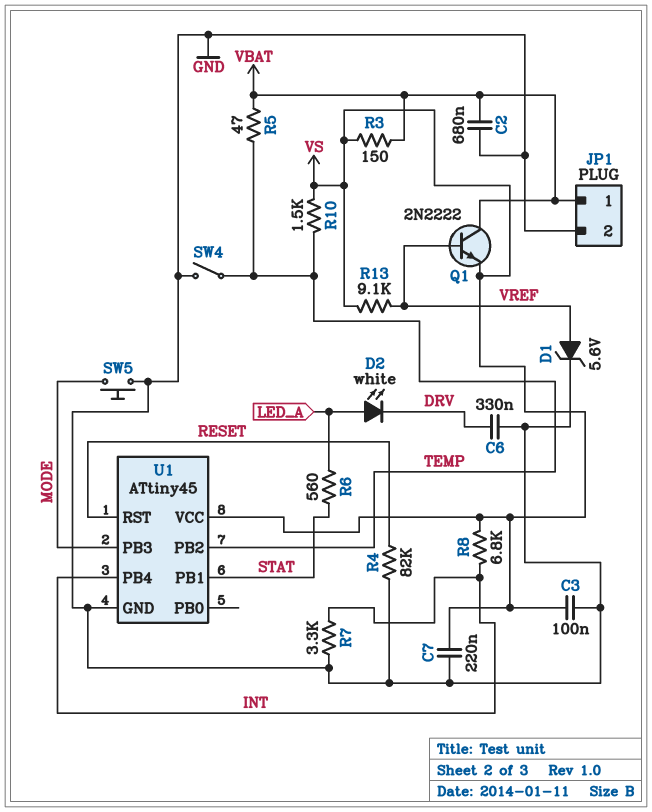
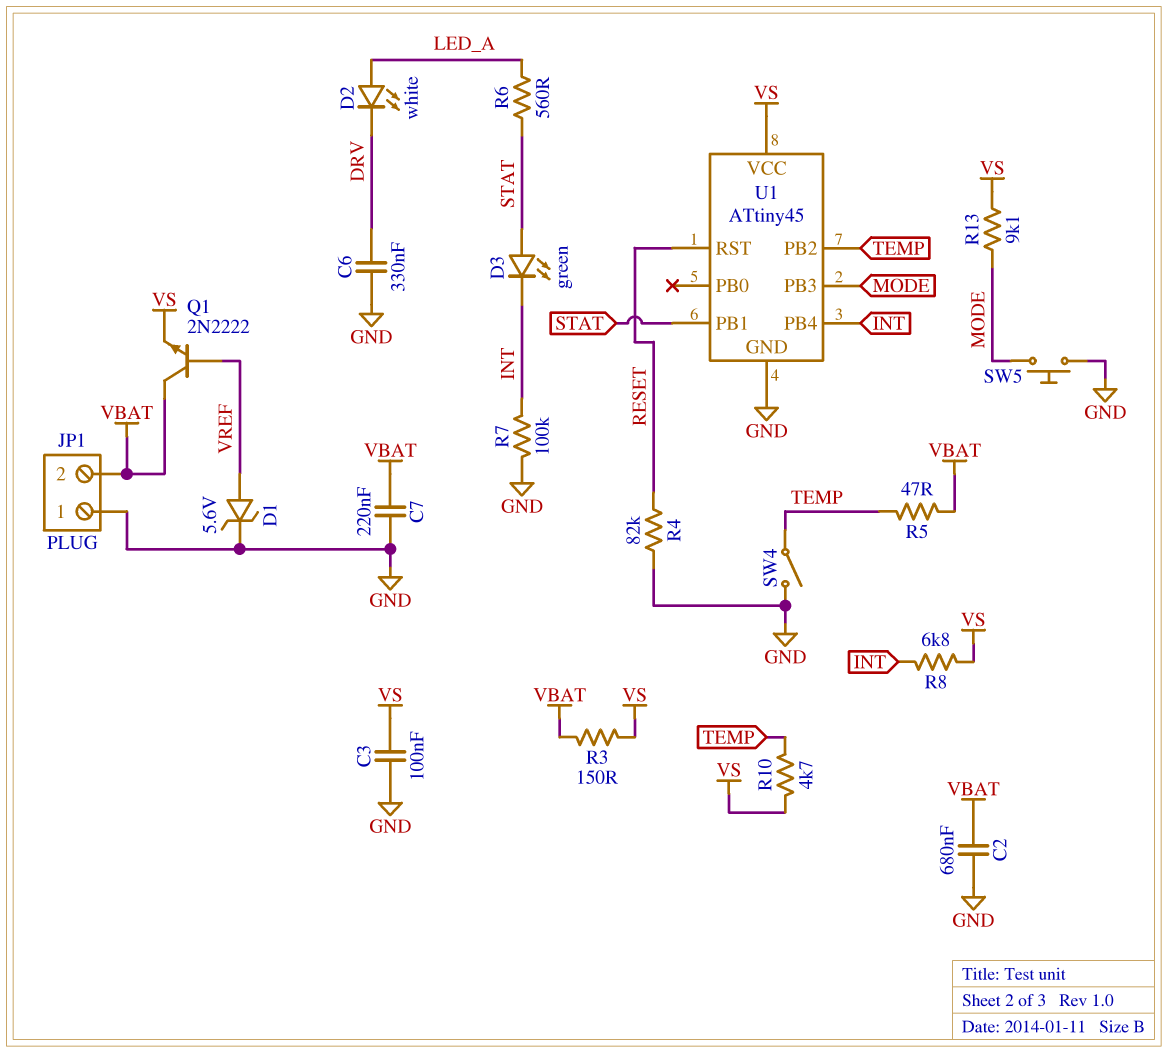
C7: 220nF (GND, VS) -> 220nF (GND, VBAT)
D3: none -> LED green (A STAT, K INT)
JP1 pin 1: VBAT -> GND
JP1 pin 2: GND -> VBAT
R7: 3.3k (GND, INT) -> 100k (GND, INT)
R10: 1.5k (TEMP, VS) -> 4.7k (TEMP, VS)
R13: 9.1k (VREF, VS) -> 9.1k (MODE, VS)

